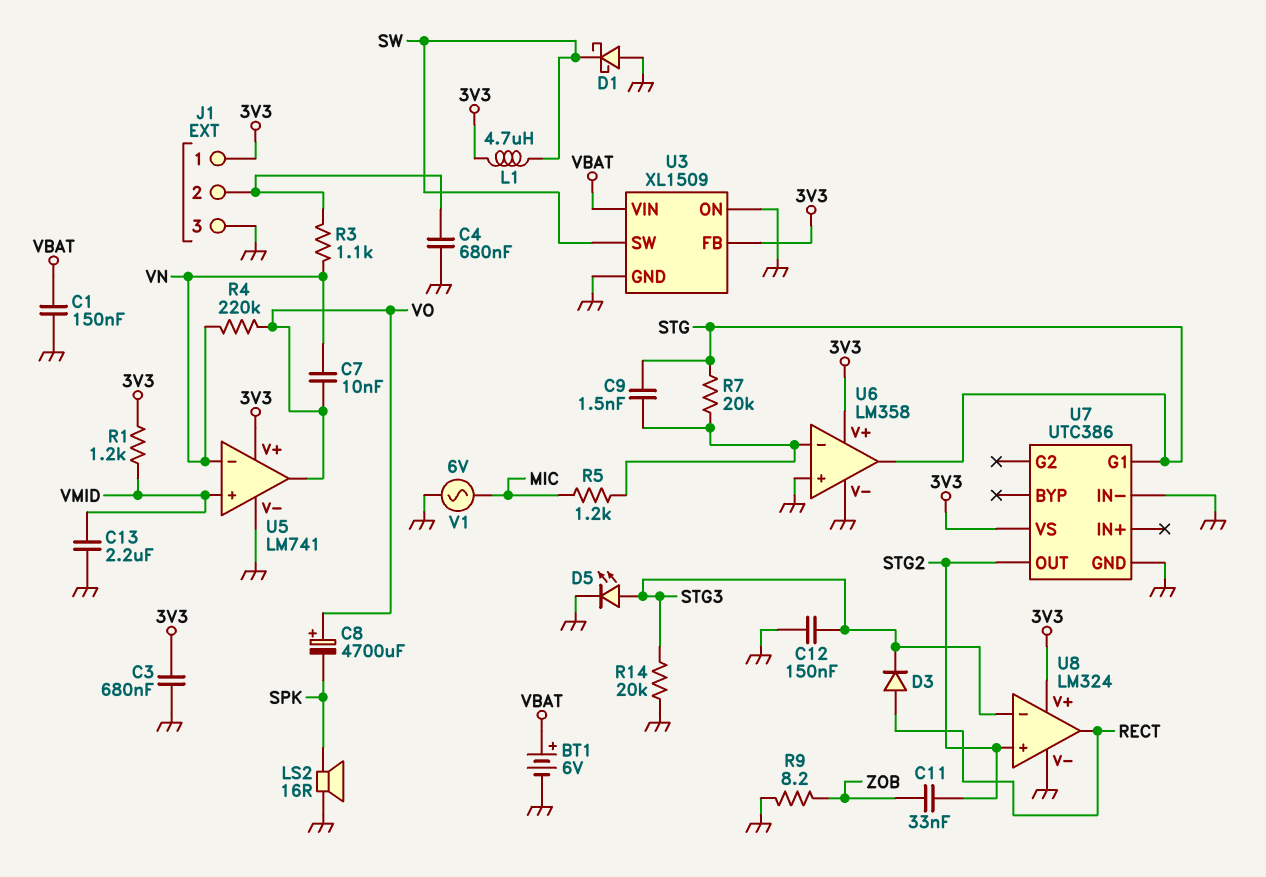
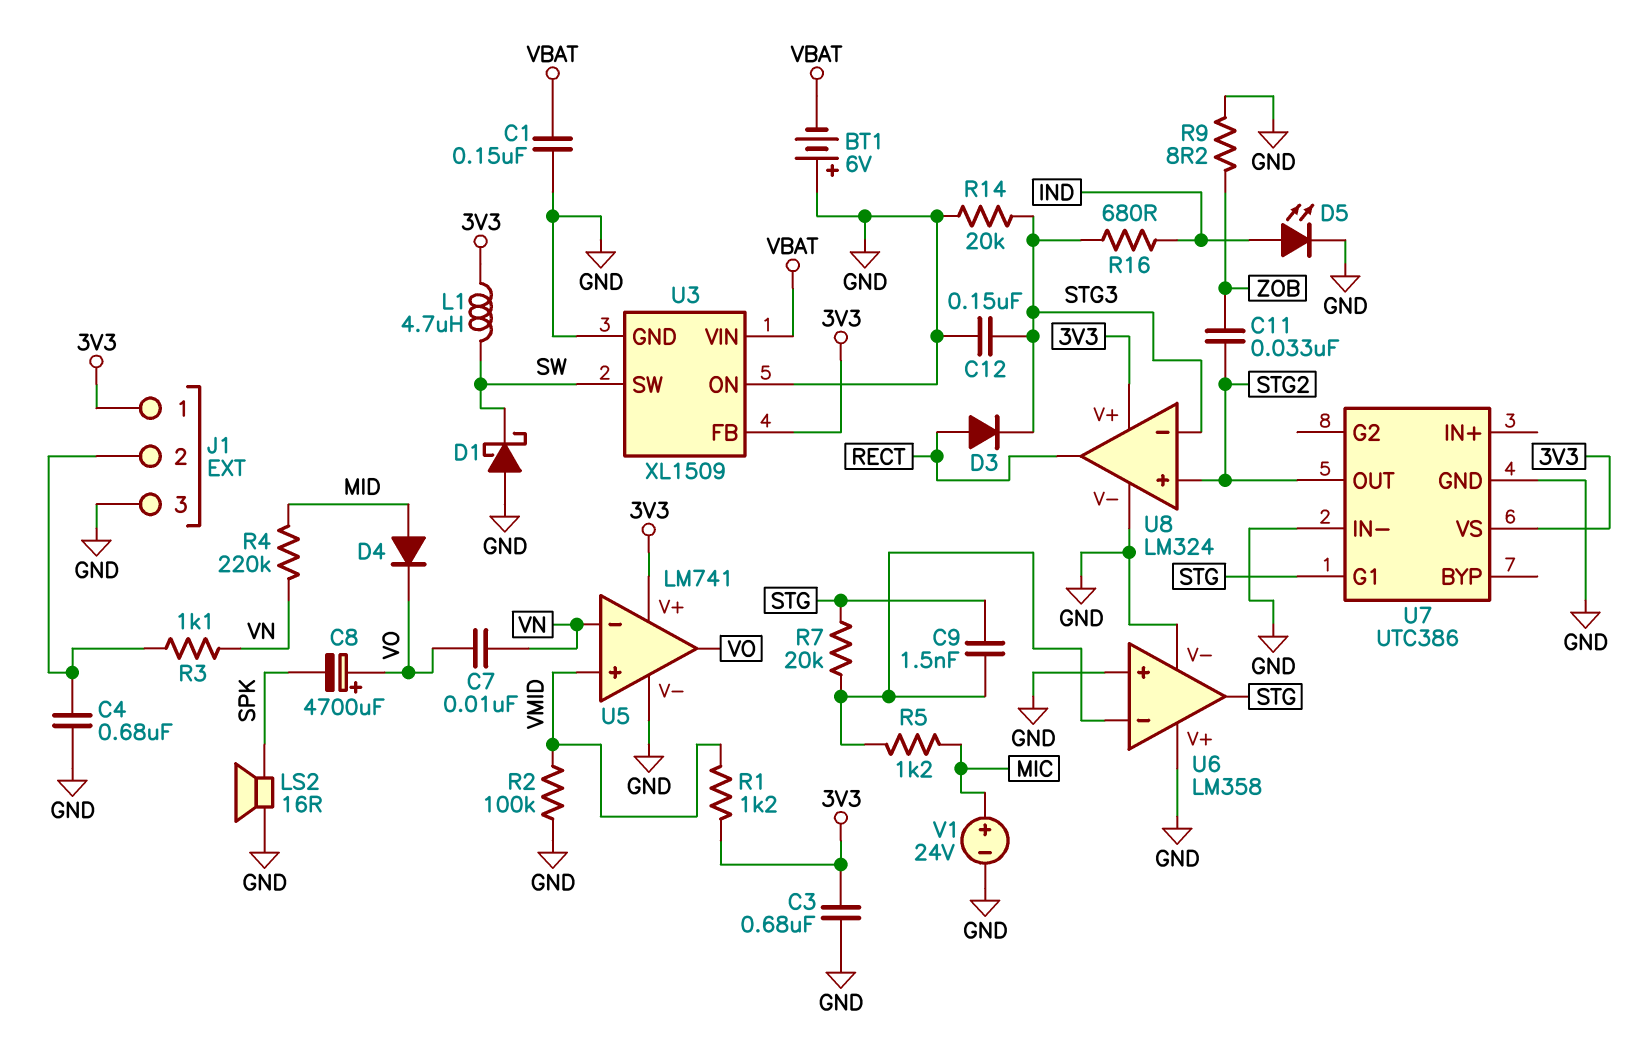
BT1: 6V (plus VBAT, minus GND) -> 6V (plus GND, minus VBAT)
C13: 2.2uF (GND, VMID) -> none
D4: none -> diode (A MID, K VO)
D5: LED (A STG3, K GND) -> LED (A IND, K GND)
R2: none -> 100k (GND, VMID)
R4: 220k (VN, VO) -> 220k (MID, VN)
R16: none -> 680 (IND, STG3)
U6 pin V+: 3V3 -> GND
V1: AC 6V (GND, MIC) -> 24V (plus MIC, minus GND)

